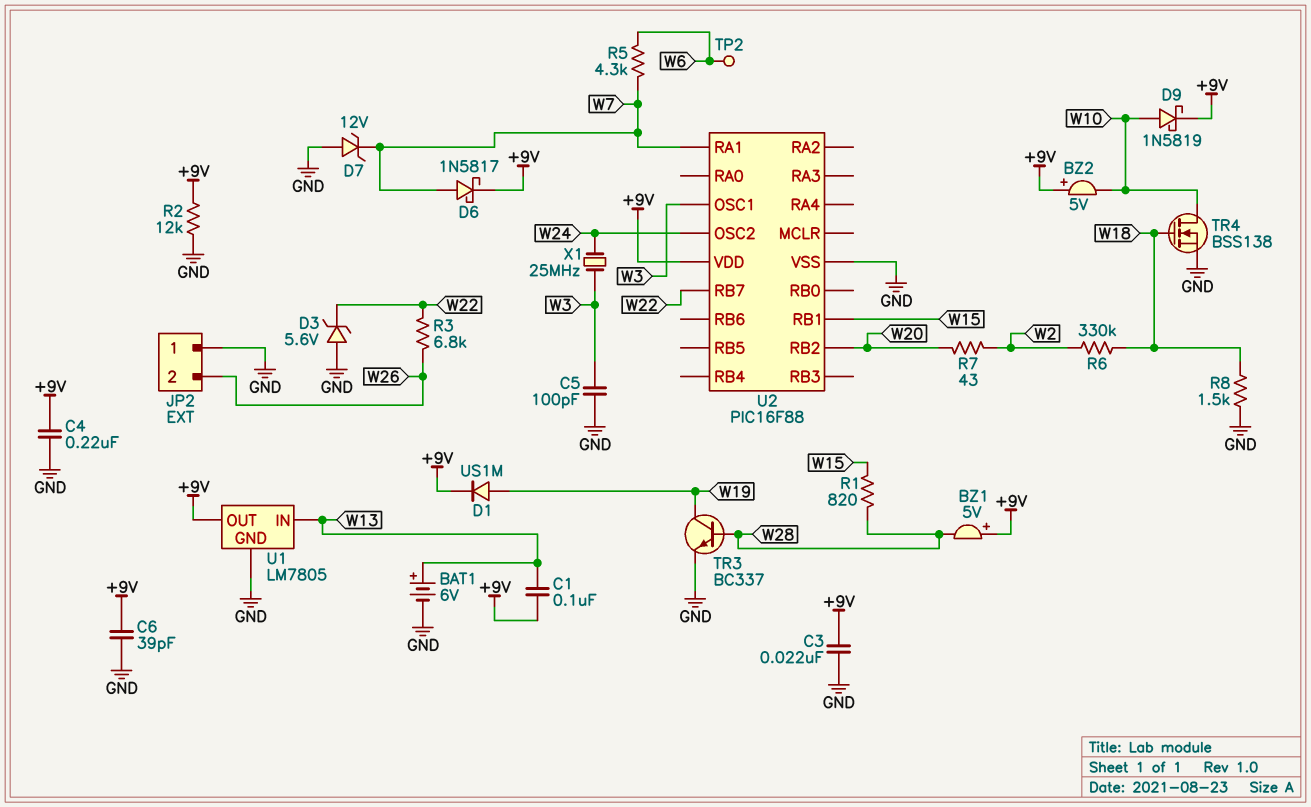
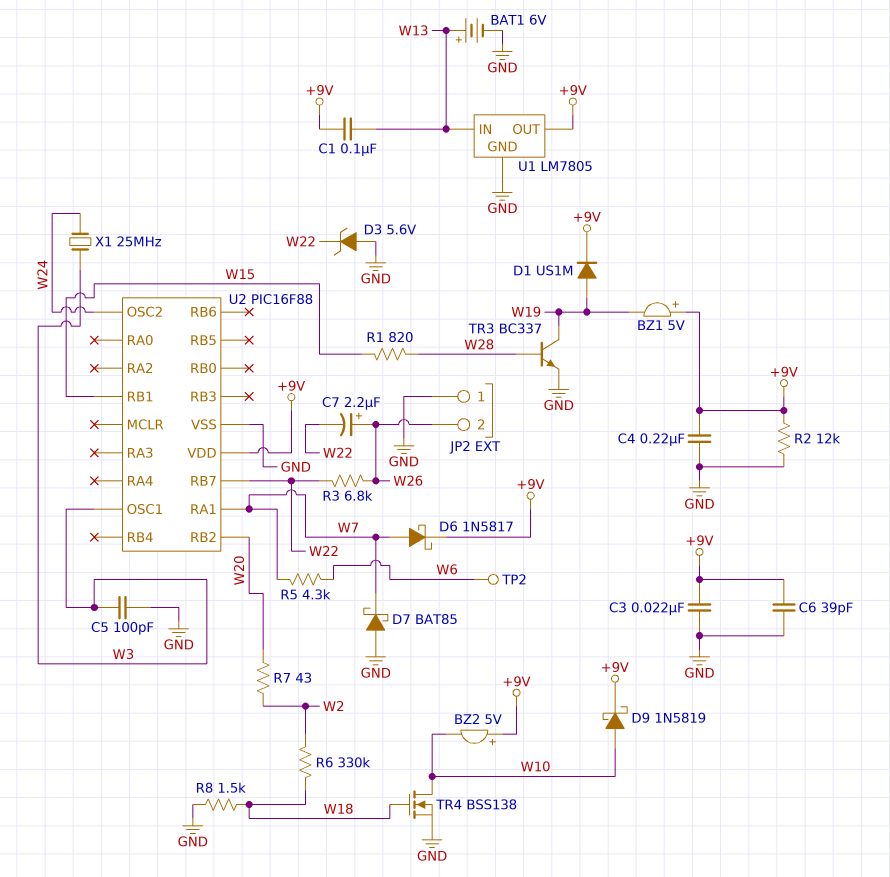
BZ1: buzzer 5V (plus +9V, minus W28) -> buzzer 5V (plus +9V, minus W19)
C7: none -> 2.2uF (plus W26, minus W22)
D7: zener 12V (A GND, K W7) -> schottky BAT85 (A GND, K W7)

